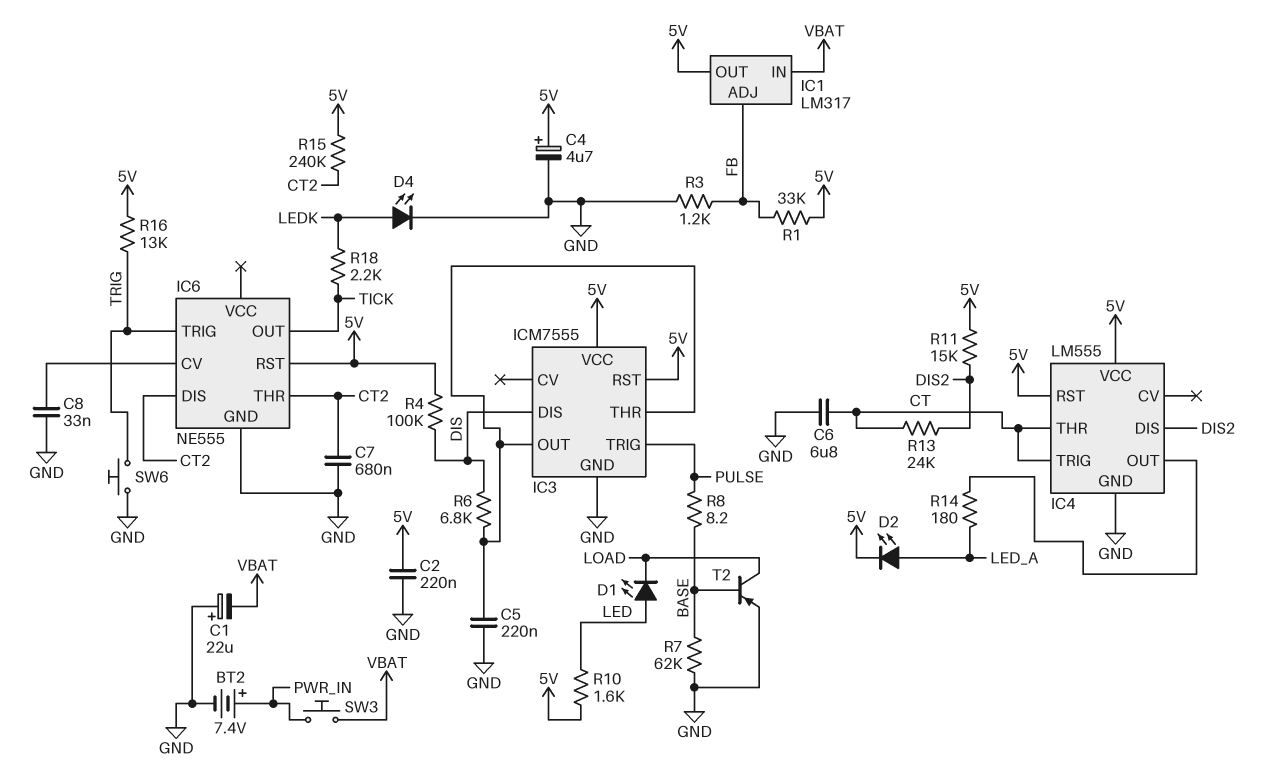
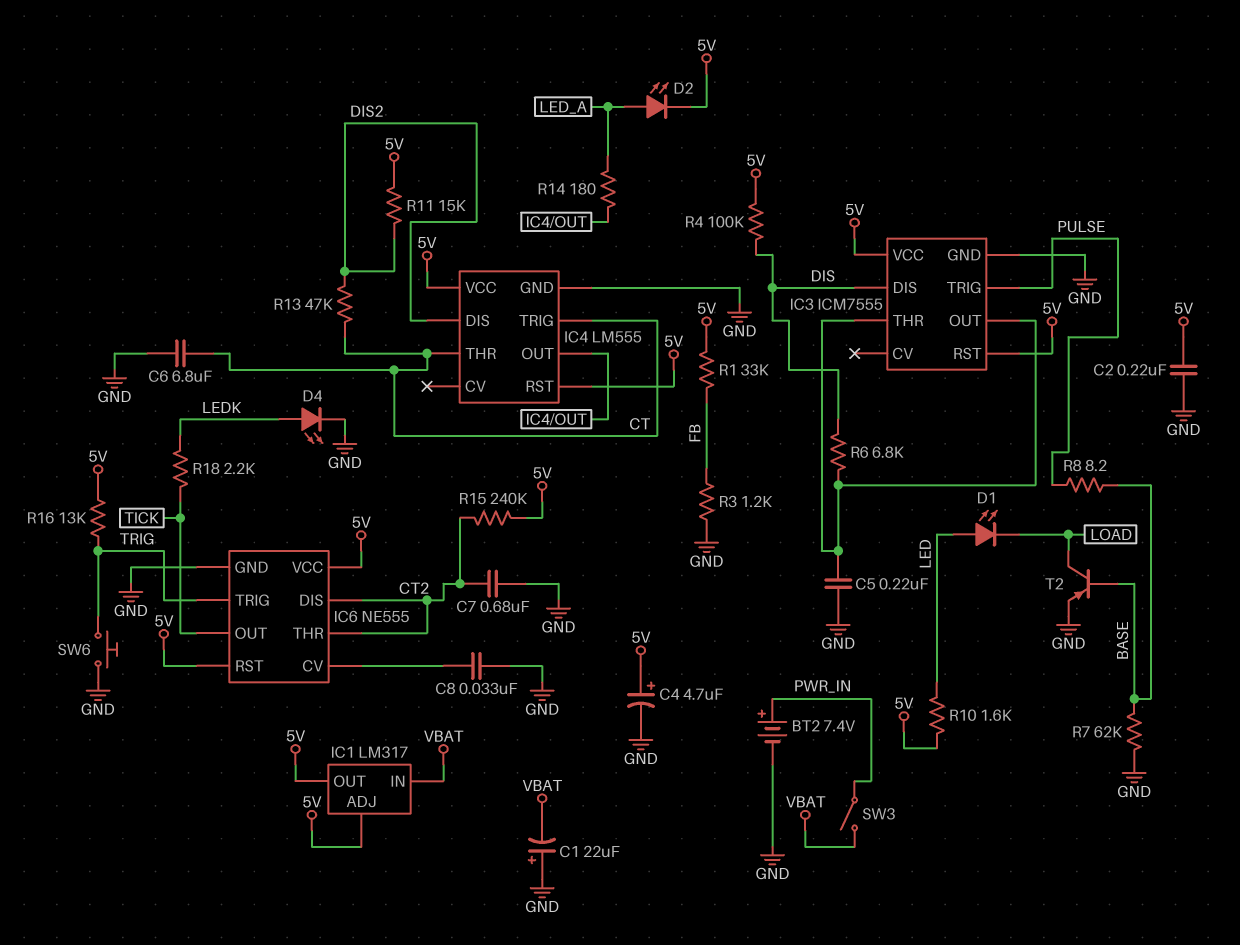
IC1 pin ADJ: FB -> 5V
IC6 pin VCC: none -> 5V
R13: 24k (CT, DIS2) -> 47k (CT, DIS2)
SW3: button (PWR_IN, VBAT) -> switch (PWR_IN, VBAT)

